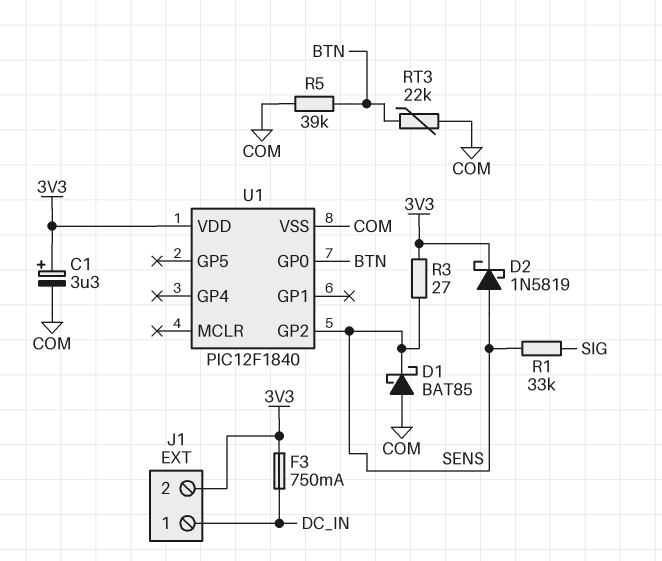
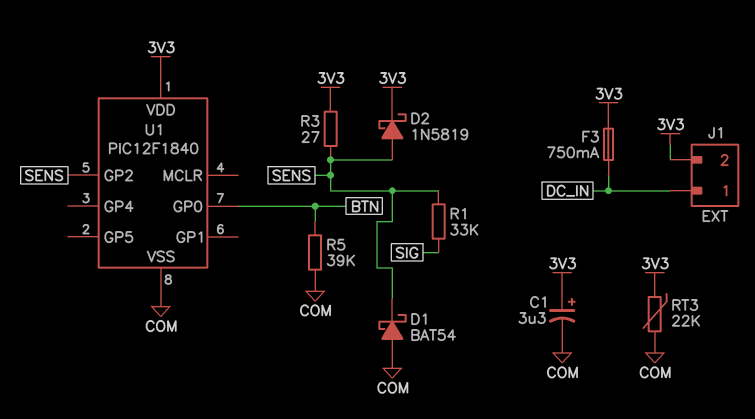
D1: schottky BAT85 (A COM, K SENS) -> schottky BAT54 (A COM, K SENS)
RT3: 22k (BTN, COM) -> 22k (3V3, COM)

